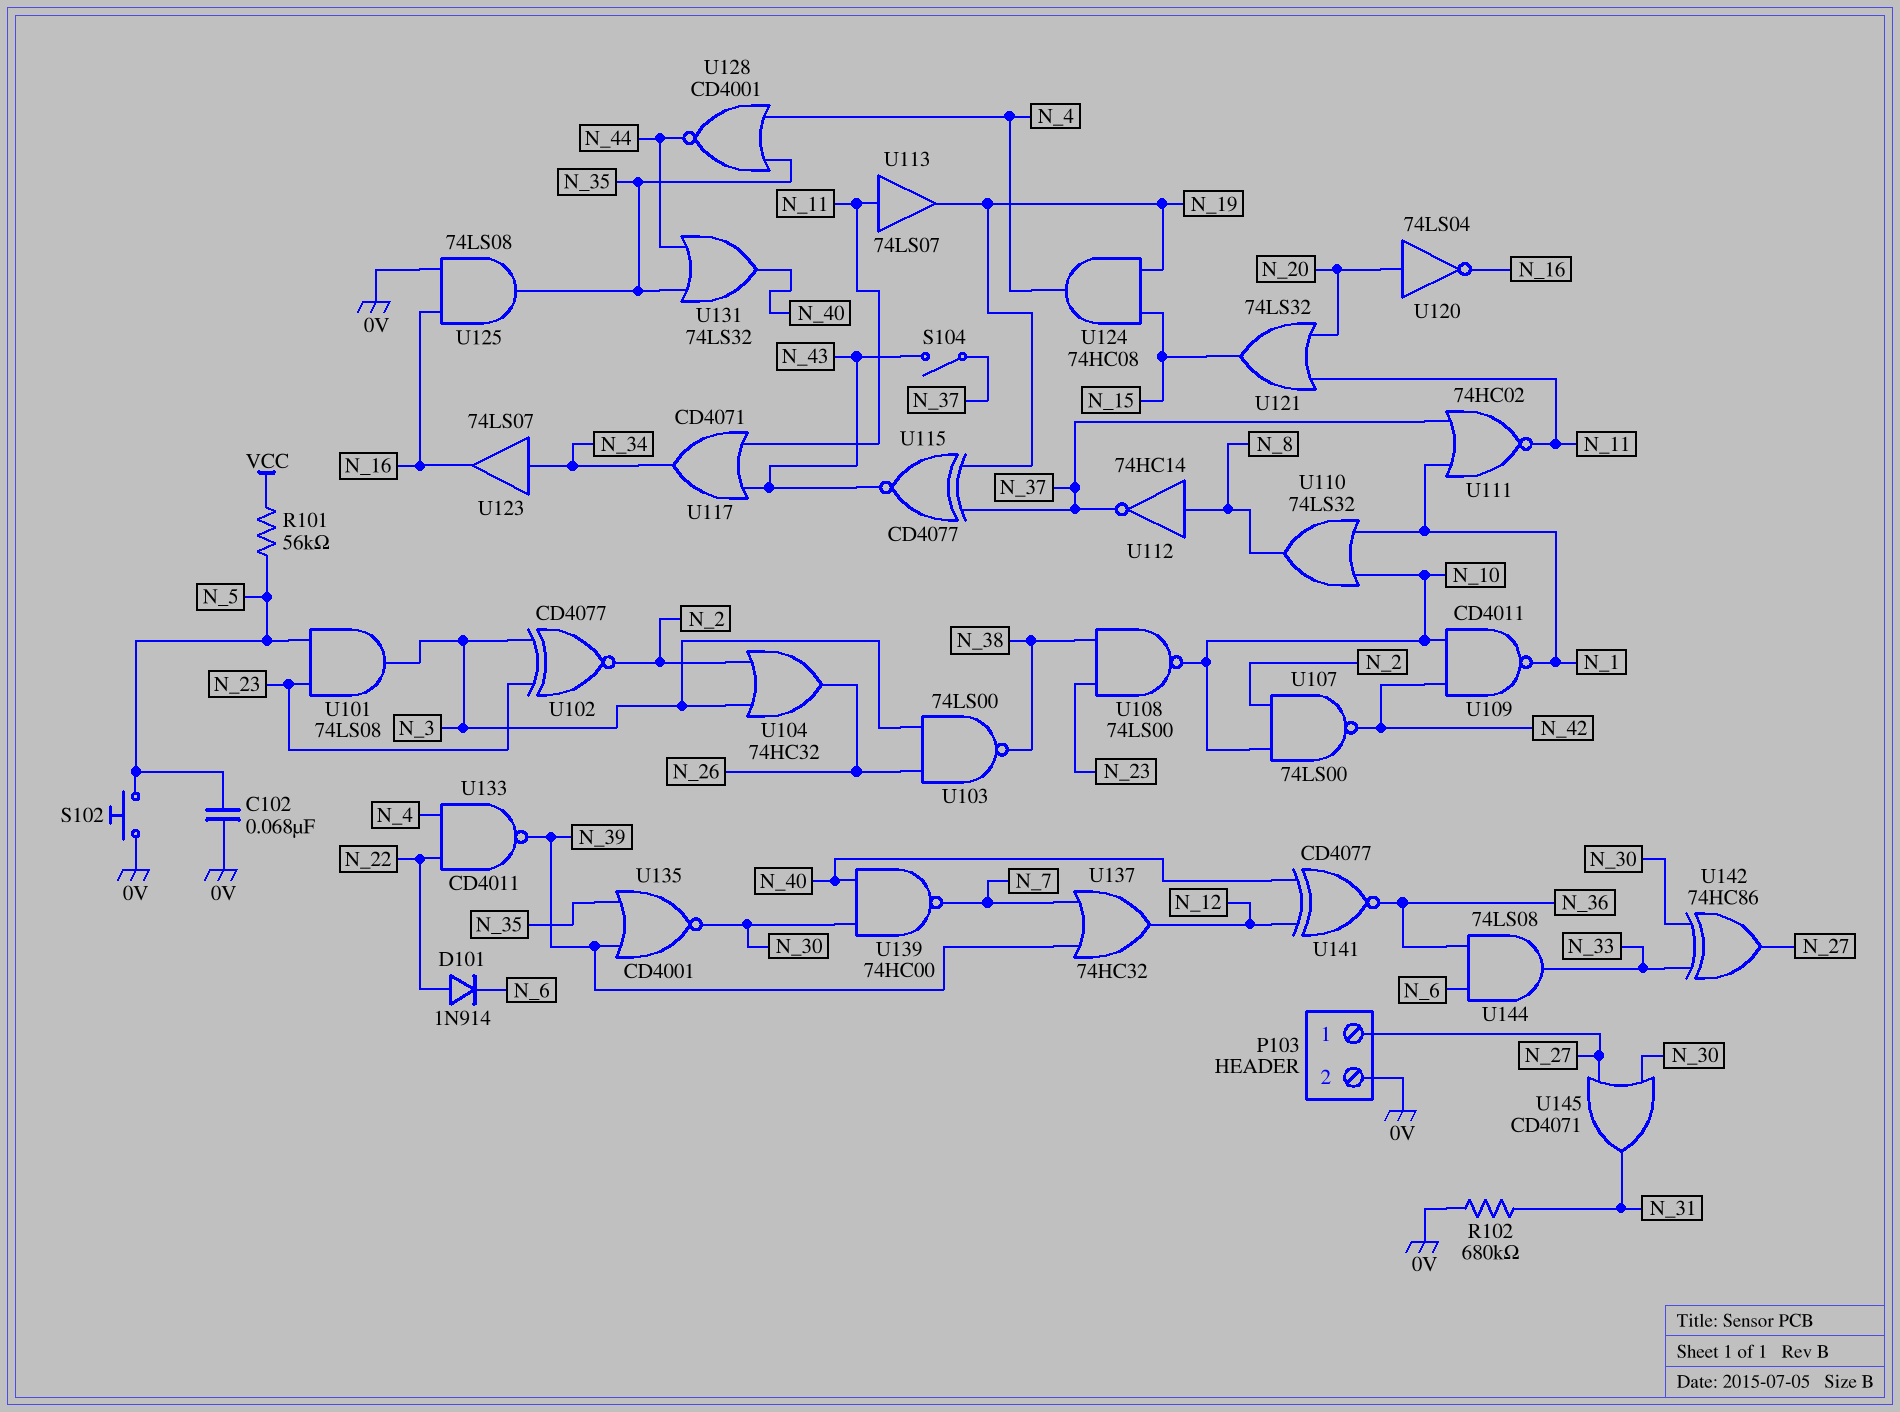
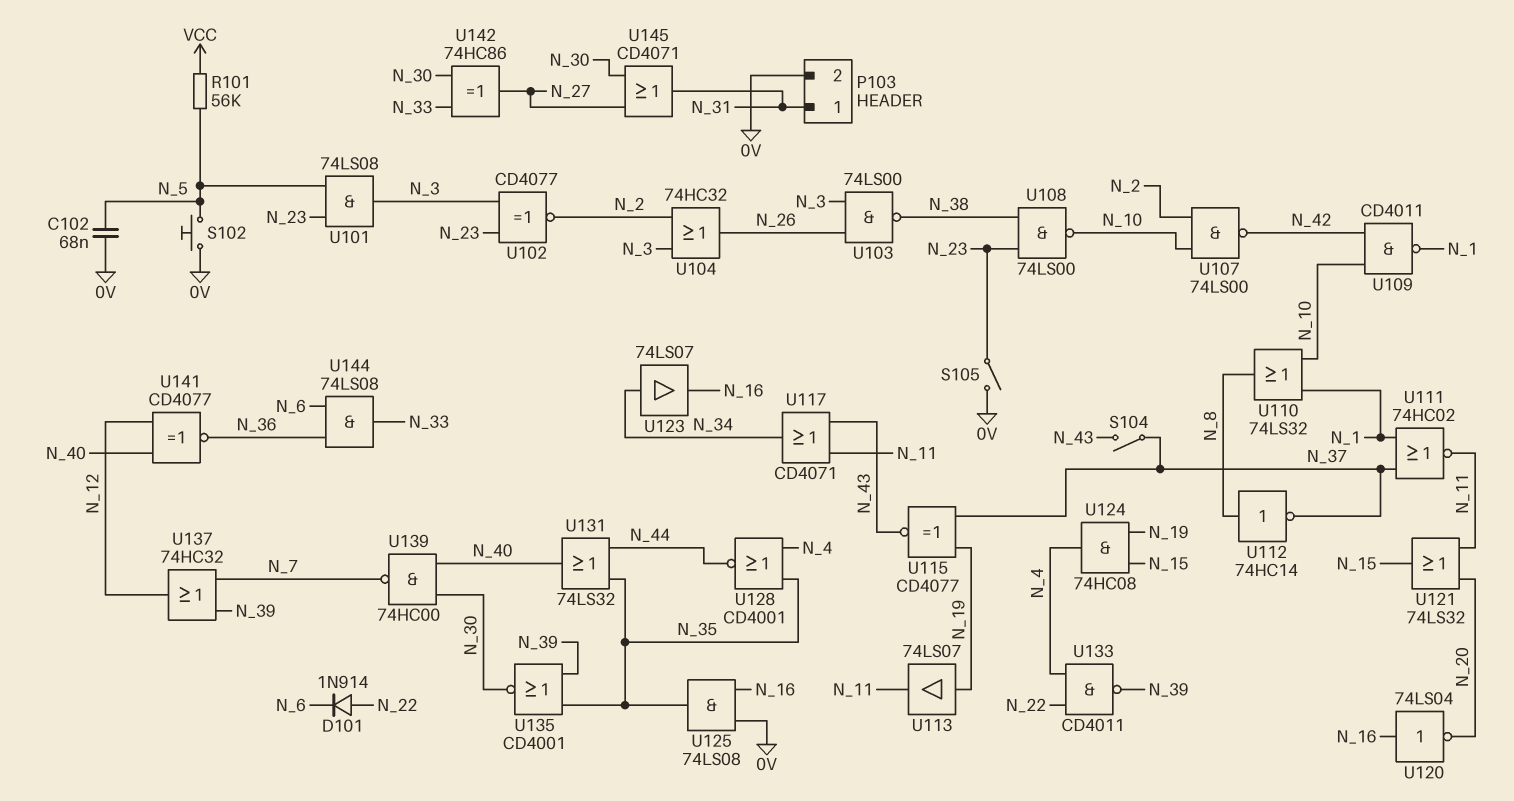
P103 pin 1: N_27 -> N_31
R102: 680k (0V, N_31) -> none
S105: none -> switch (0V, N_23)
U113: buffer 74LS07 (in N_11, out N_19) -> buffer 74LS07 (in N_19, out N_11)
U120: NOT 74LS04 (in N_20, out N_16) -> NOT 74LS04 (in N_16, out N_20)

